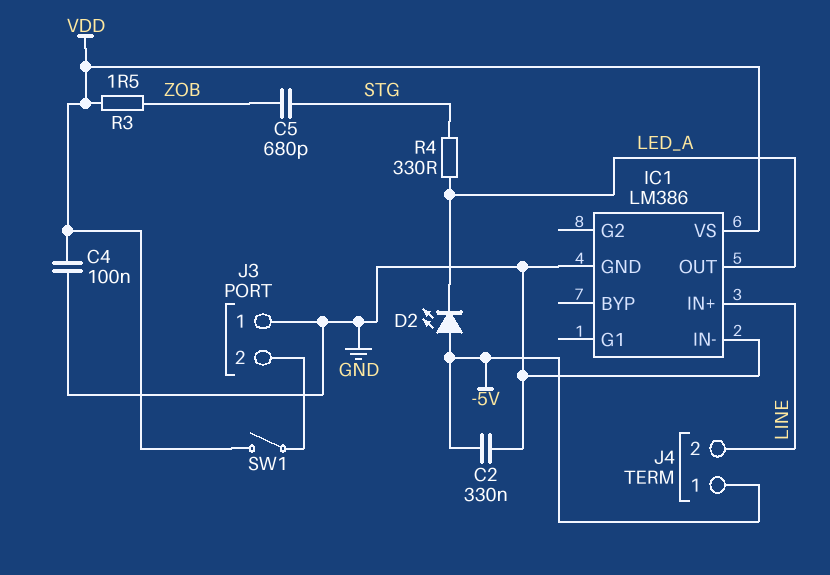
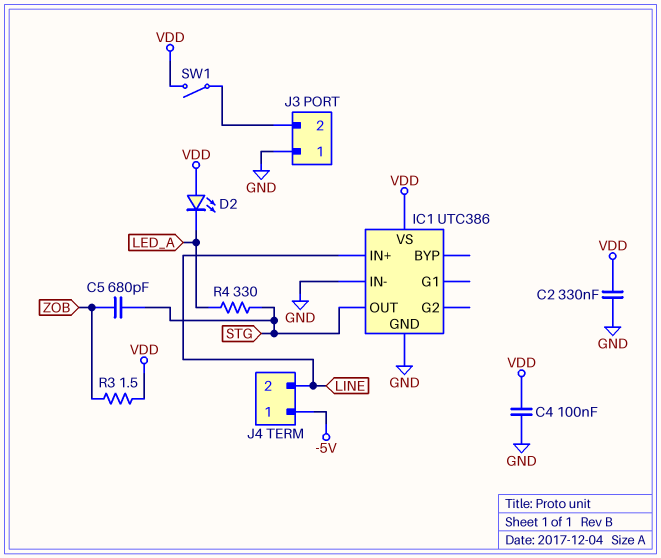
C2: 330nF (-5V, GND) -> 330nF (GND, VDD)
D2: LED (A -5V, K LED_A) -> LED (A VDD, K LED_A)
IC1: LM386 -> UTC386
IC1 pin OUT: LED_A -> STG

